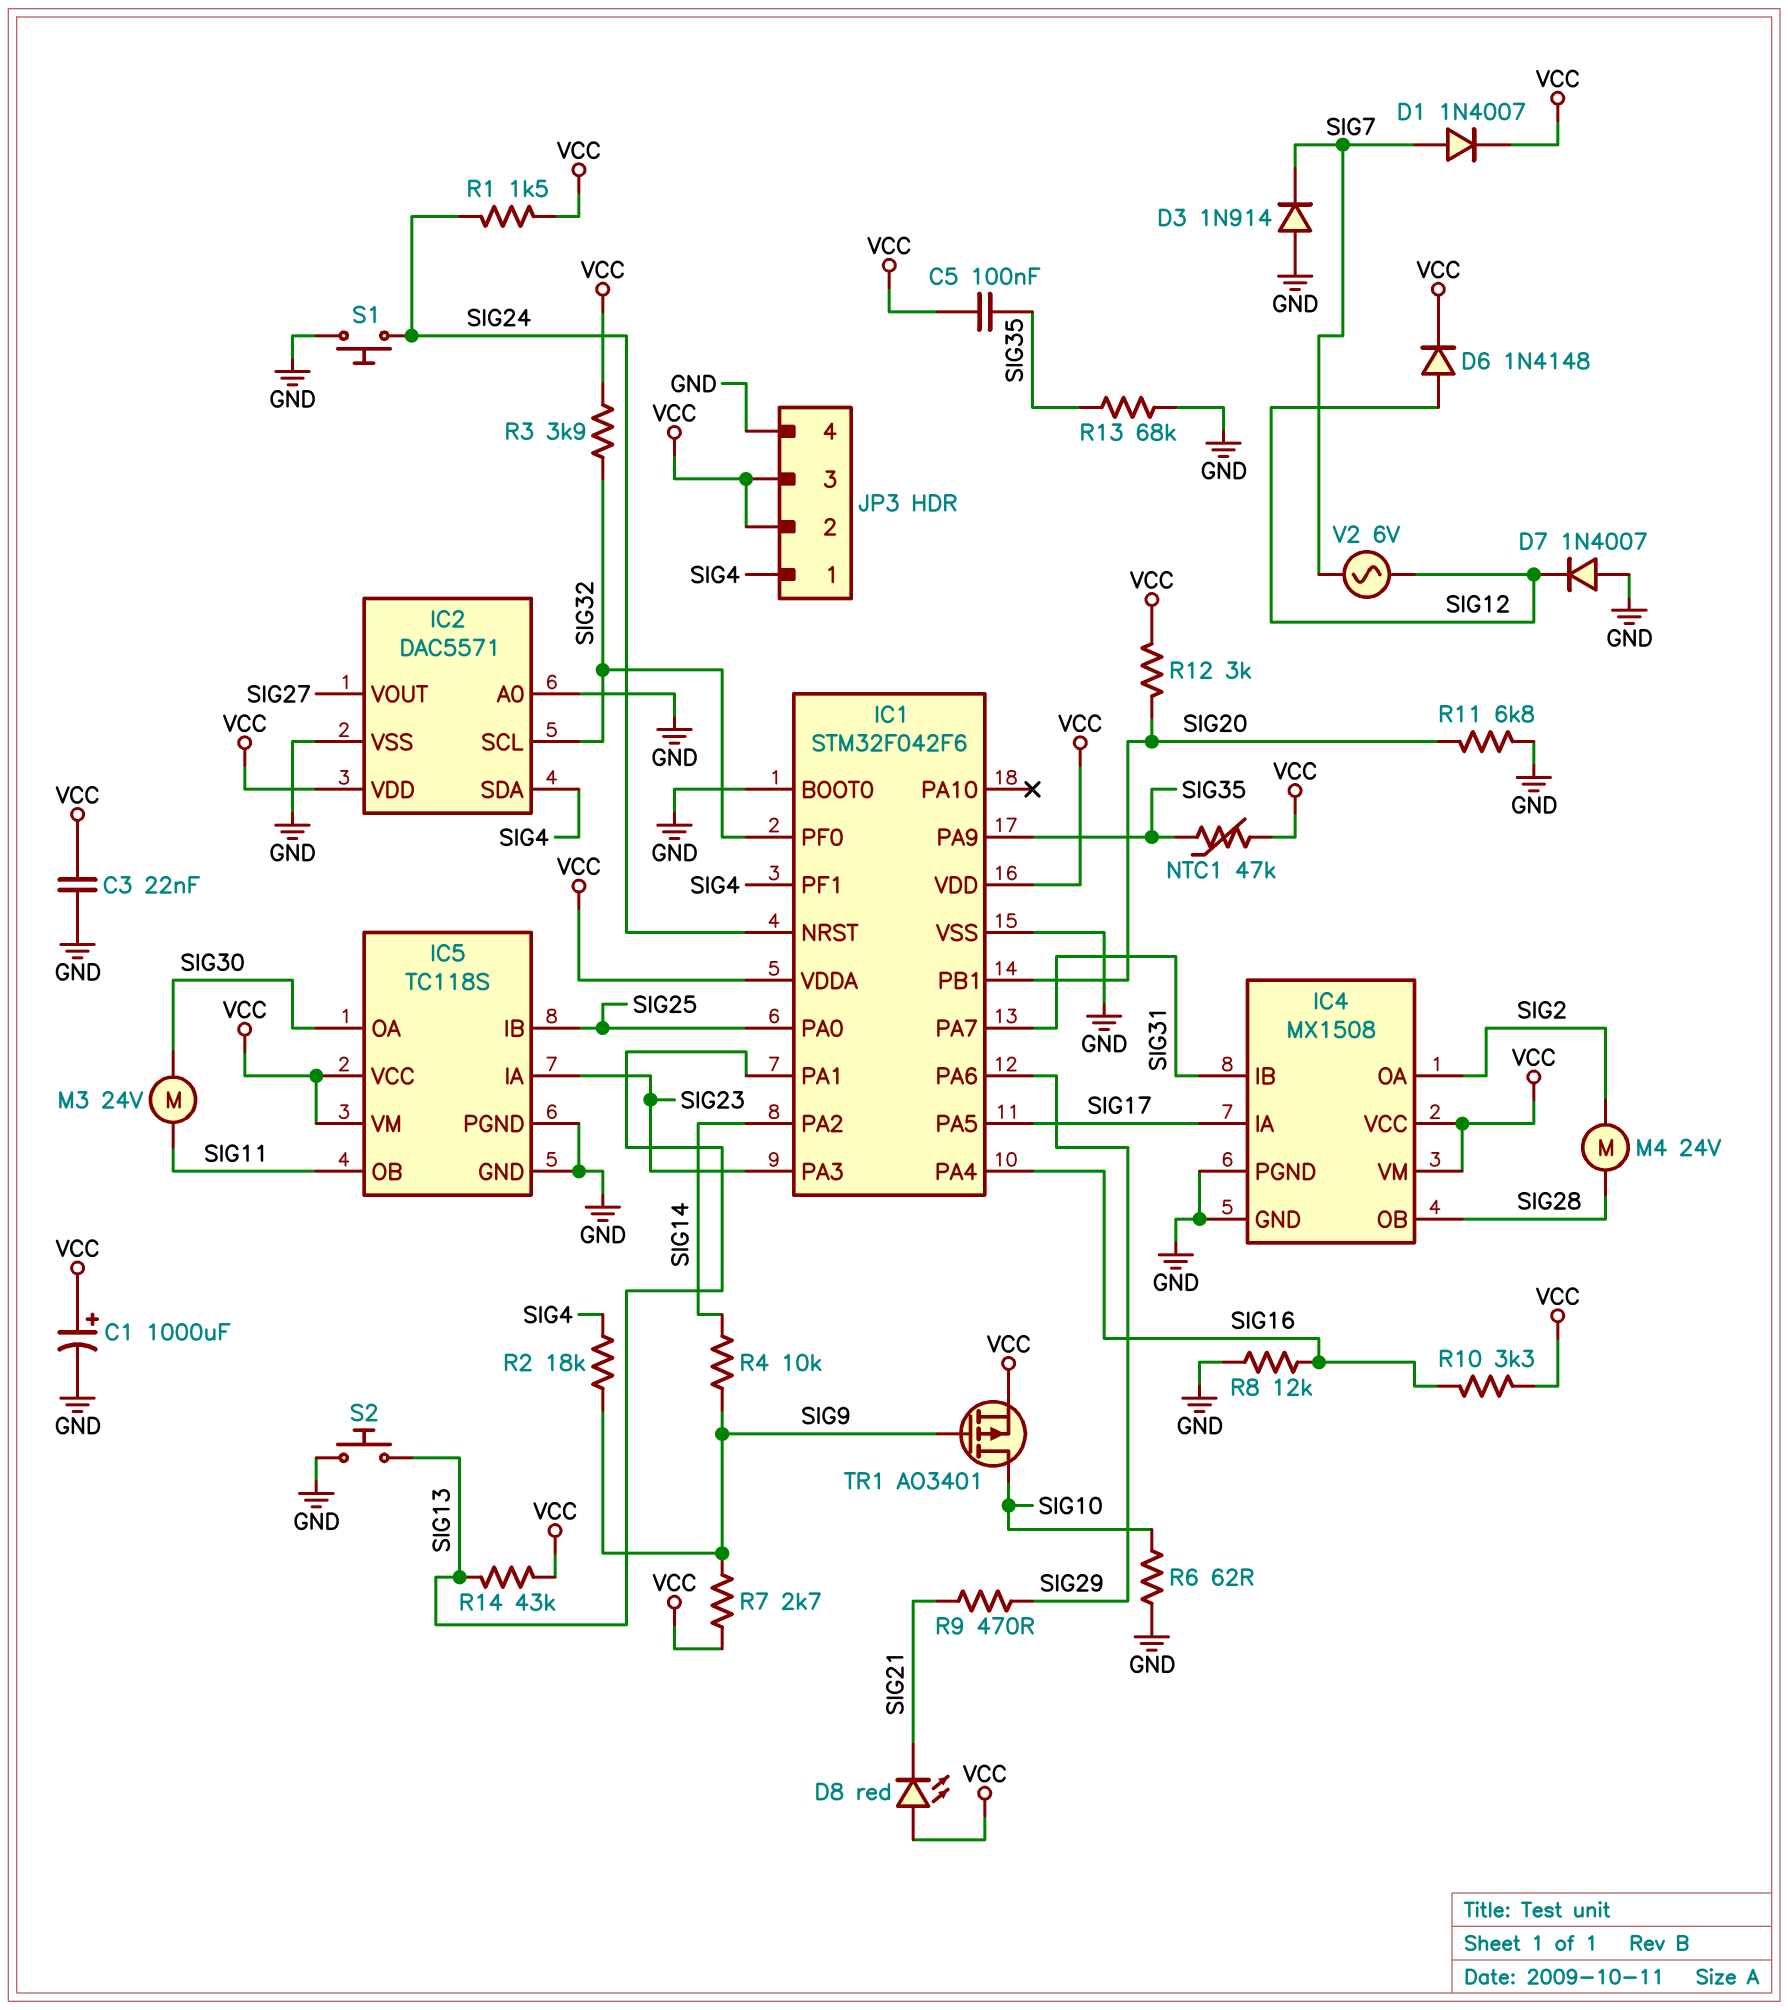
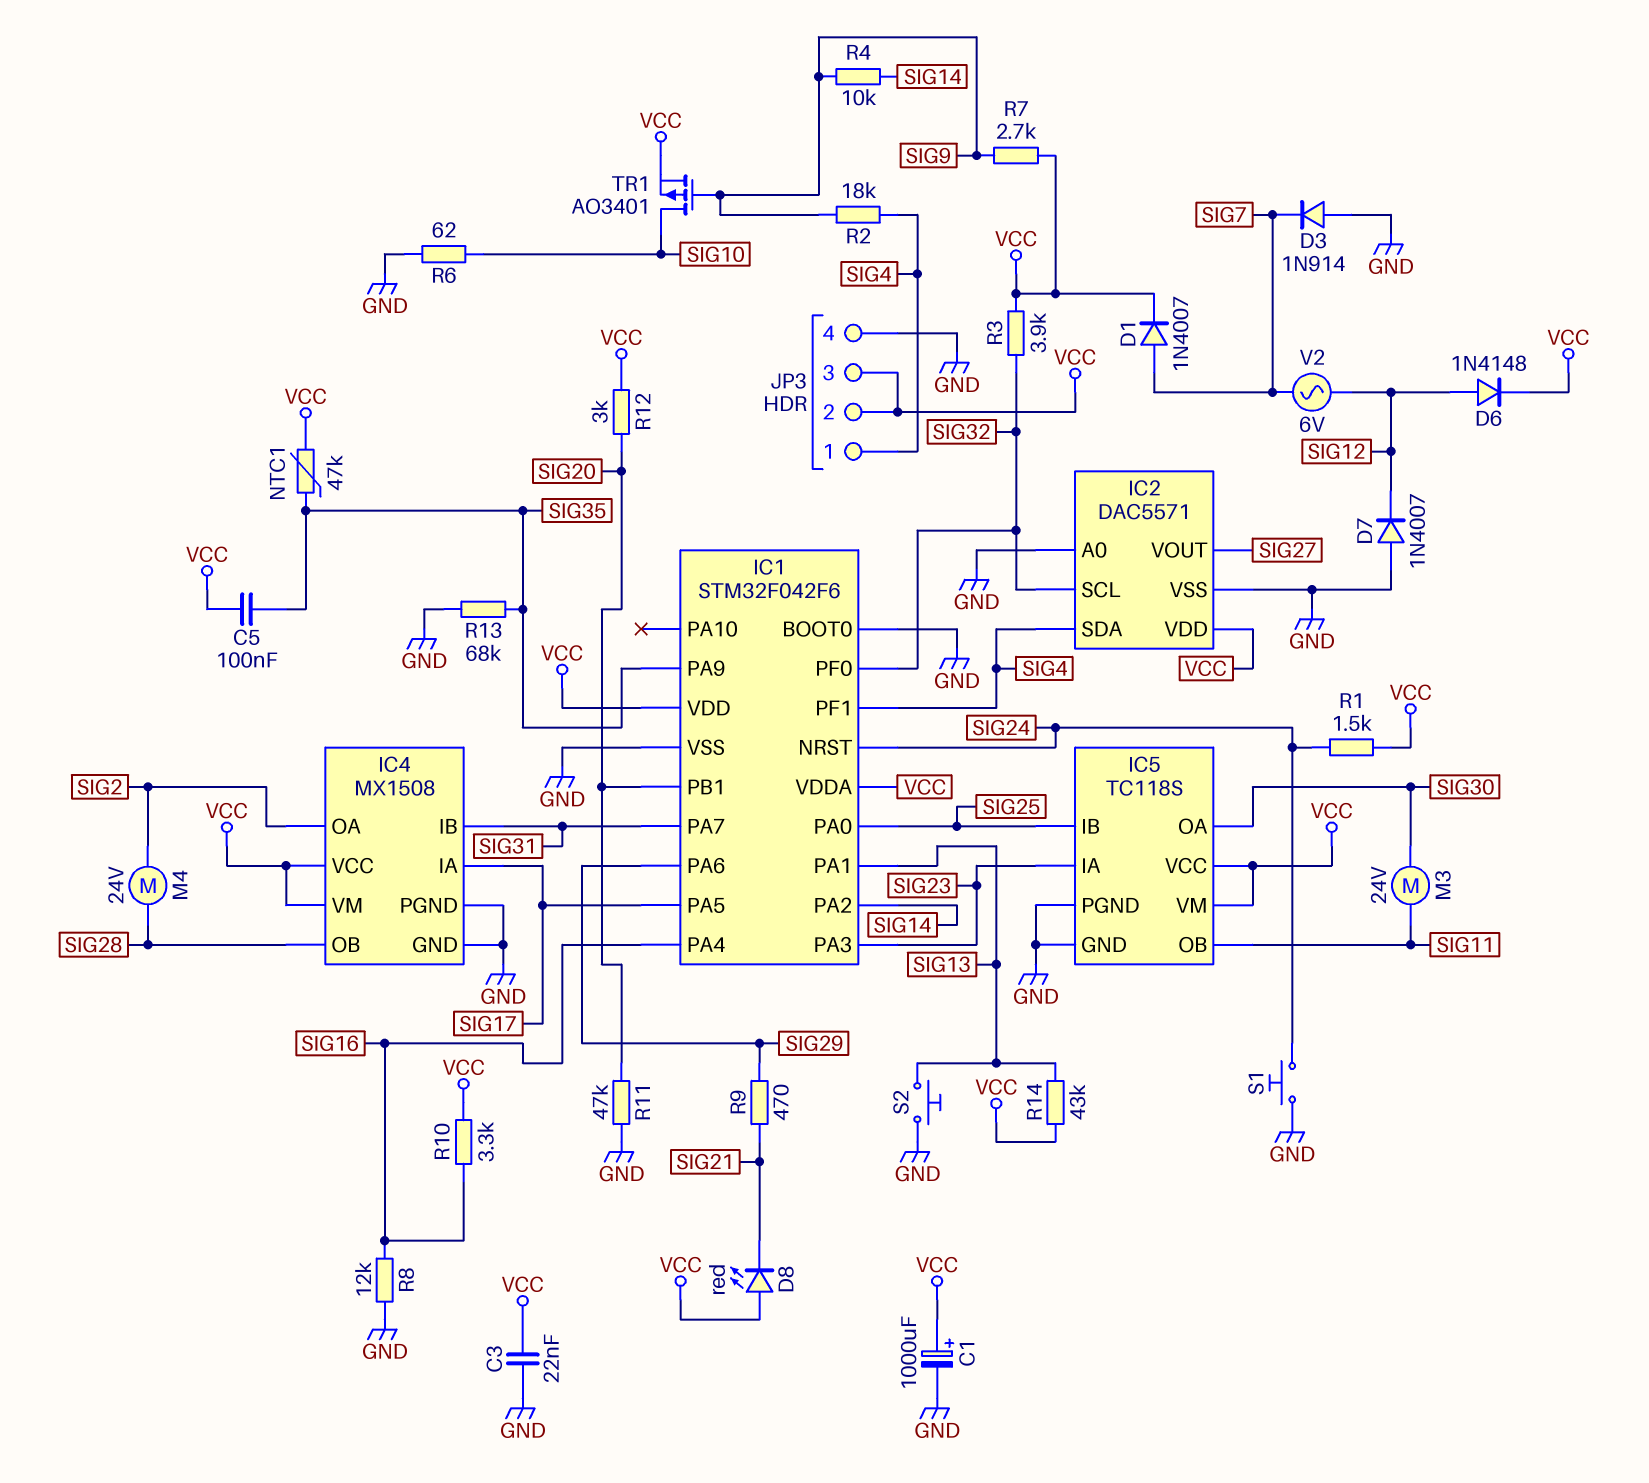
R11: 6.8k (GND, SIG20) -> 47k (GND, SIG20)

